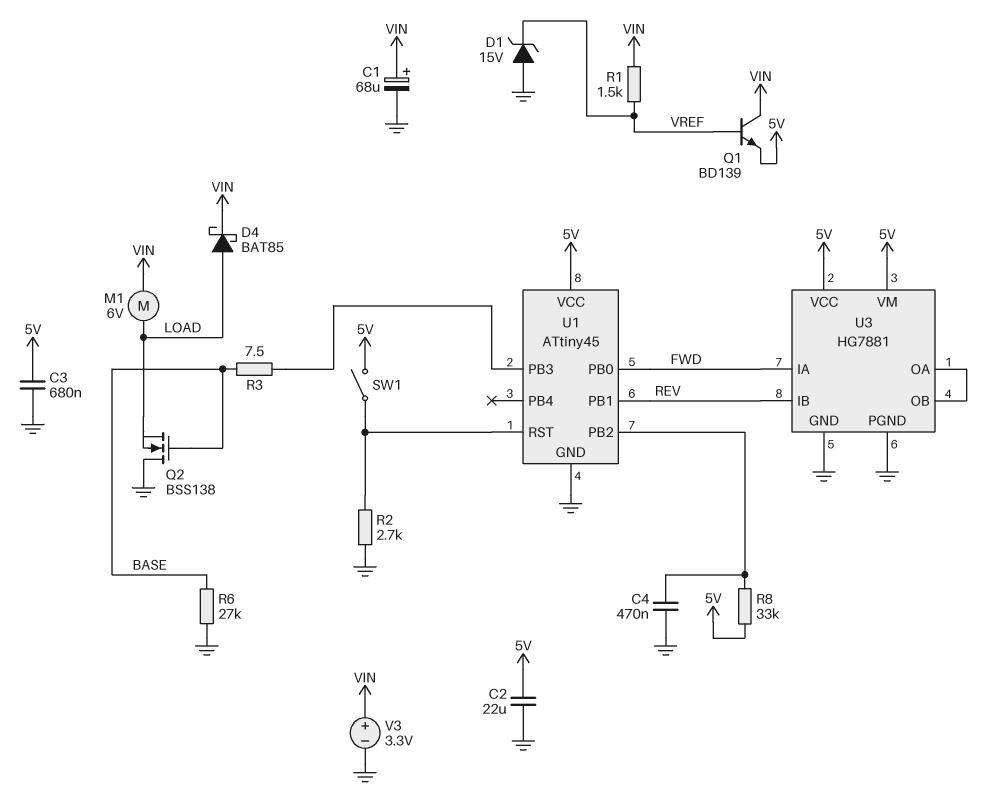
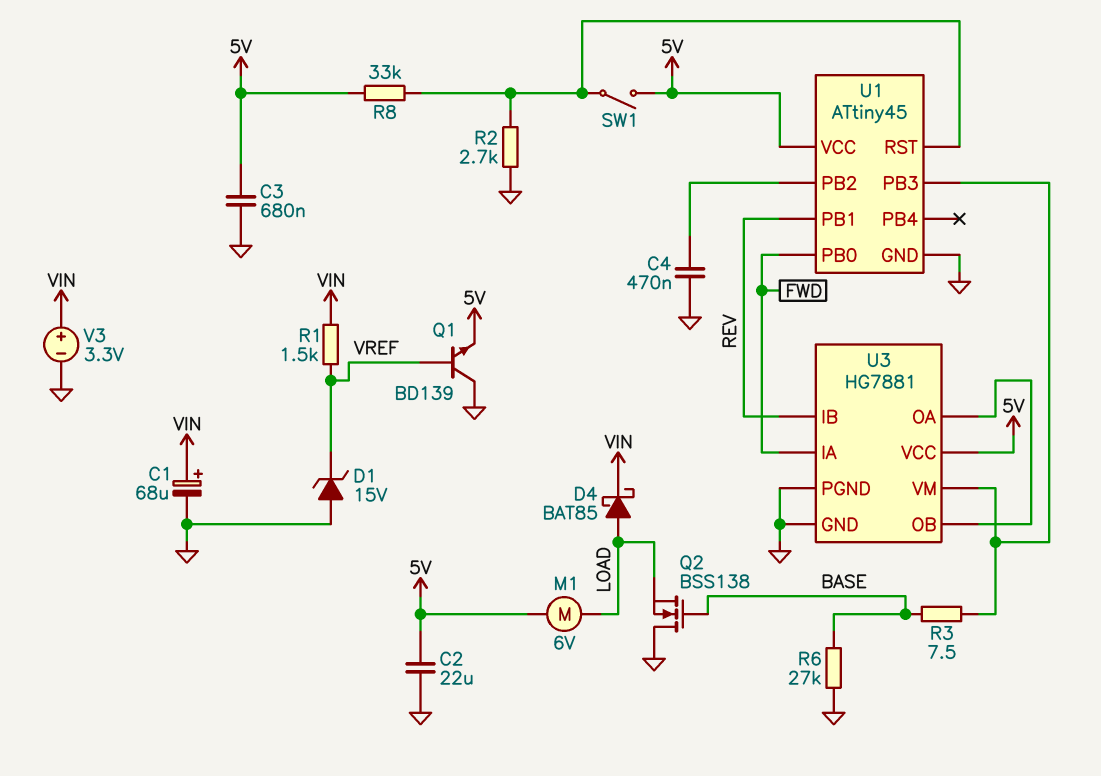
M1: motor 6V (LOAD, VIN) -> motor 6V (5V, LOAD)
Q1: NPN BD139 (B VREF, C VIN, E 5V) -> NPN BD139 (B VREF, C GND, E 5V)
R8: 33k (5V, U1/PB2) -> 33k (5V, U1/RST)
U3 pin VM: 5V -> U1/PB3

